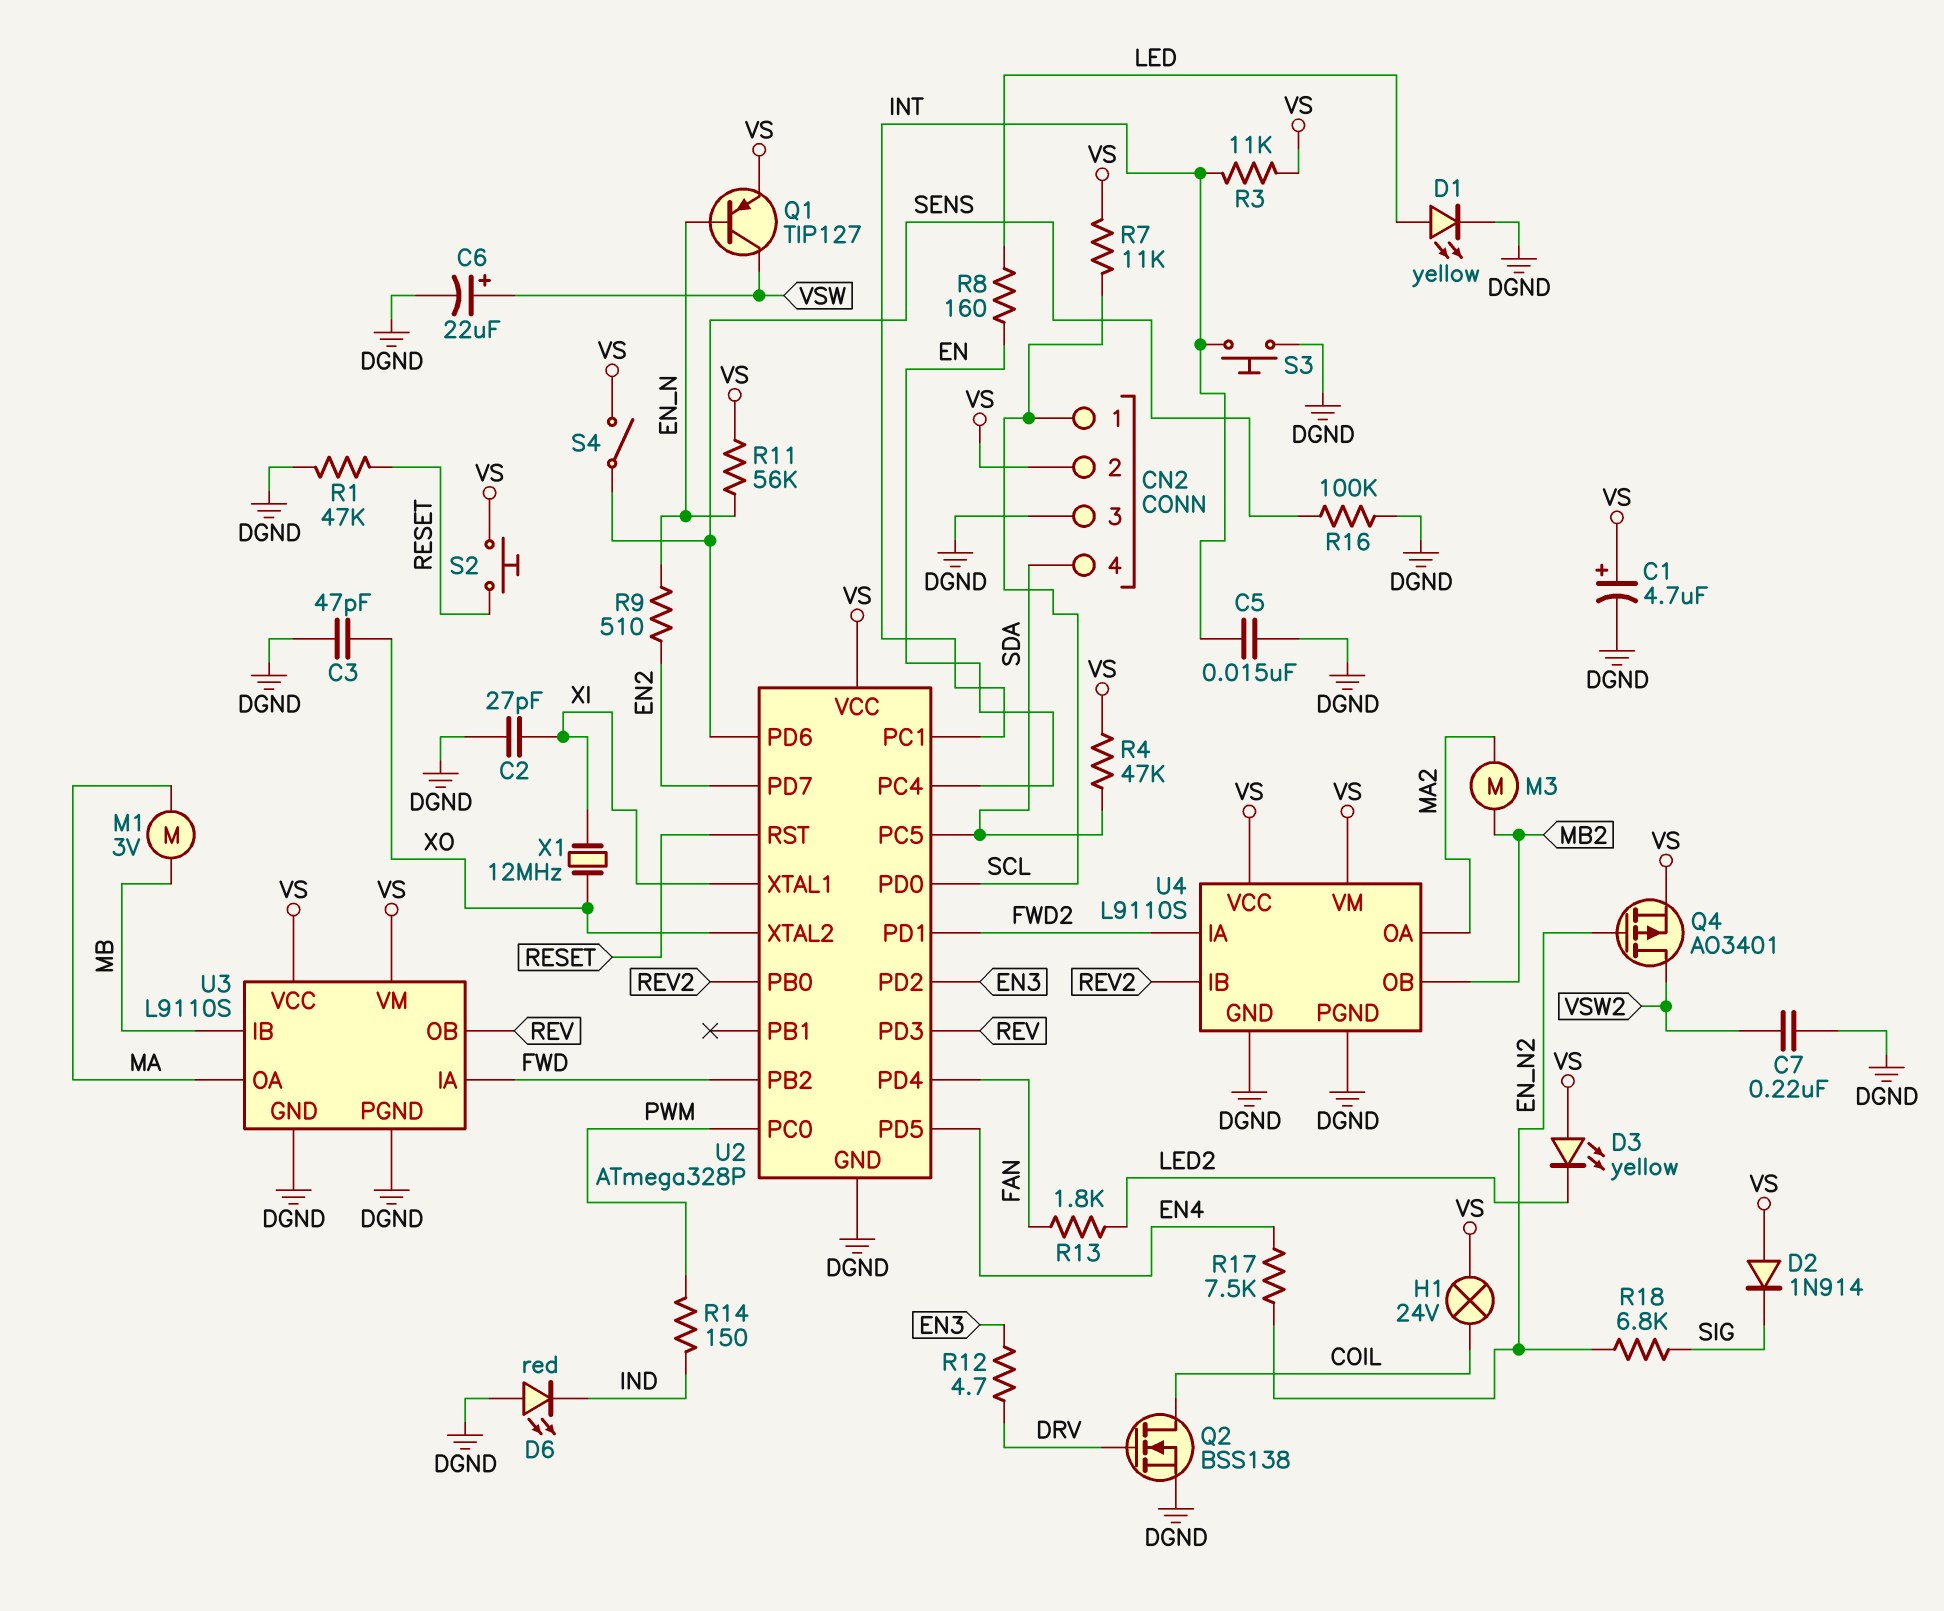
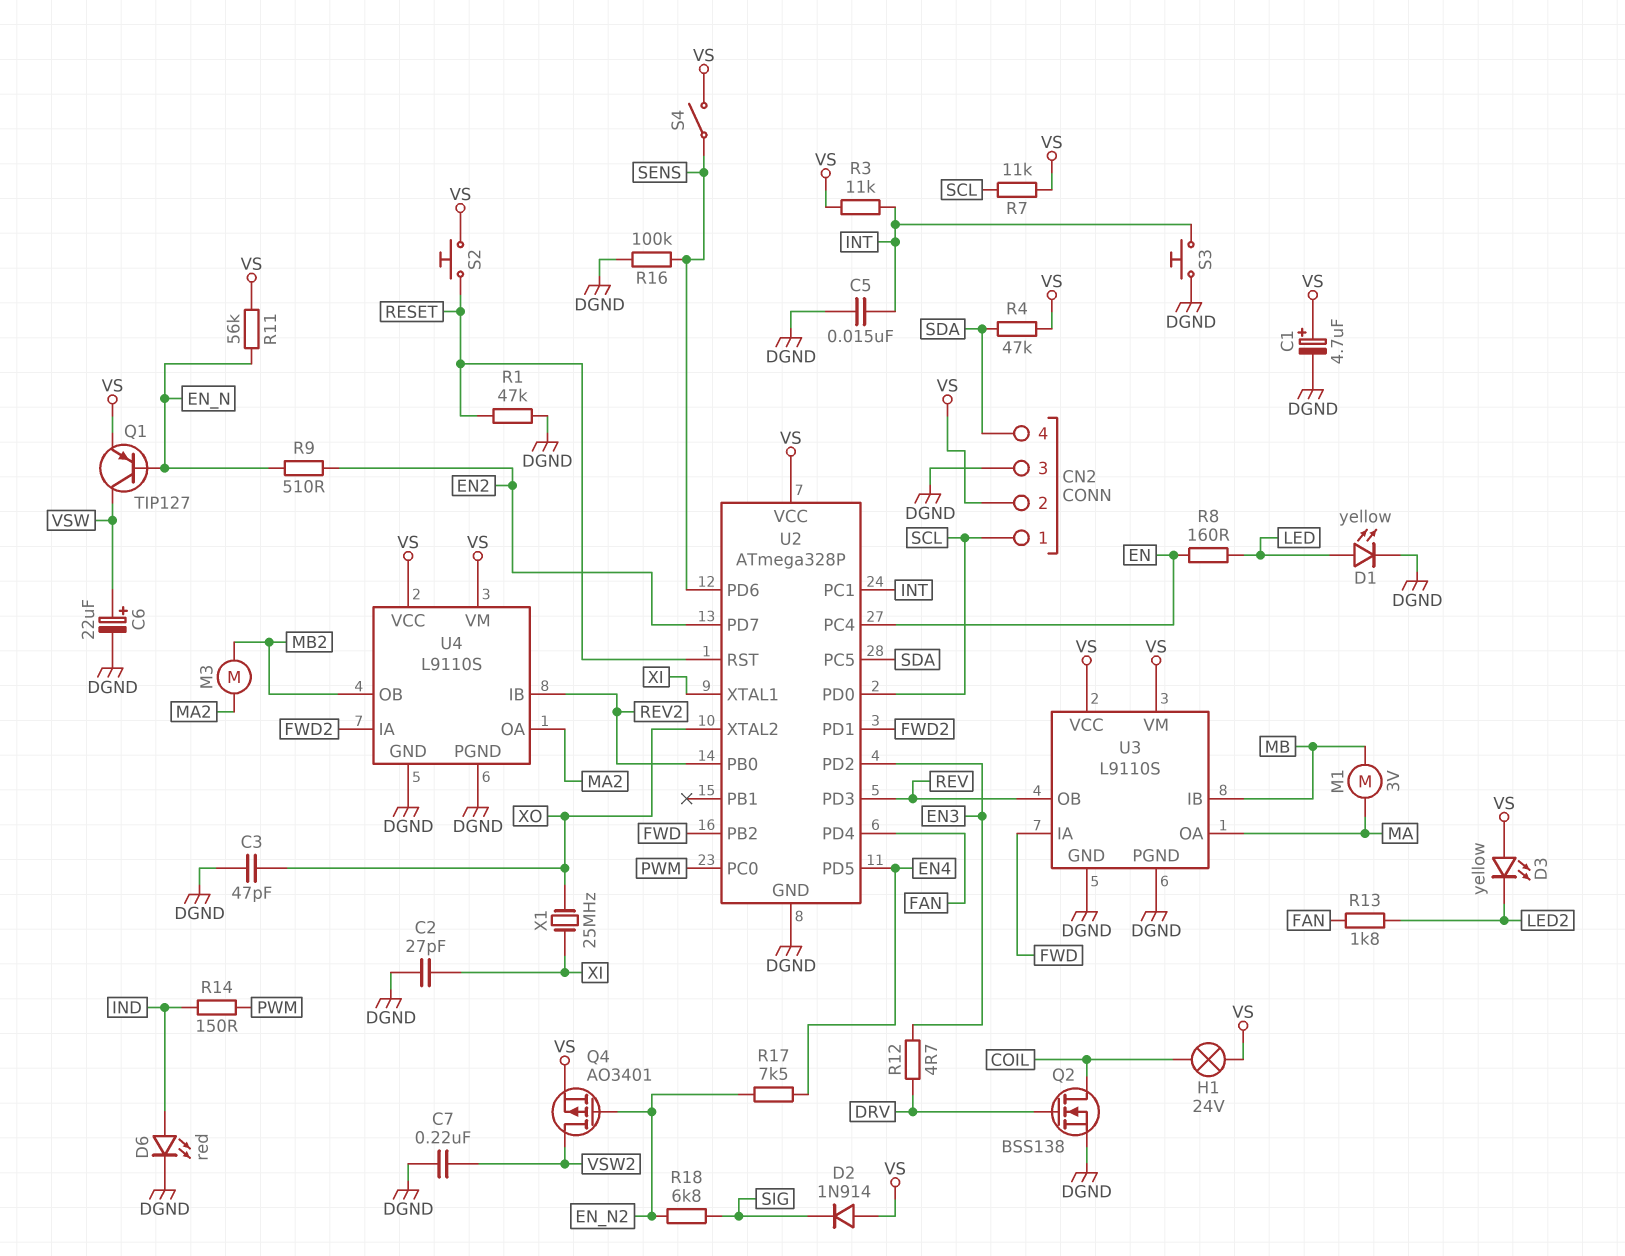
D6: LED red (A DGND, K IND) -> LED red (A IND, K DGND)
X1: 12MHz (XI, XO) -> 25MHz (XI, XO)

